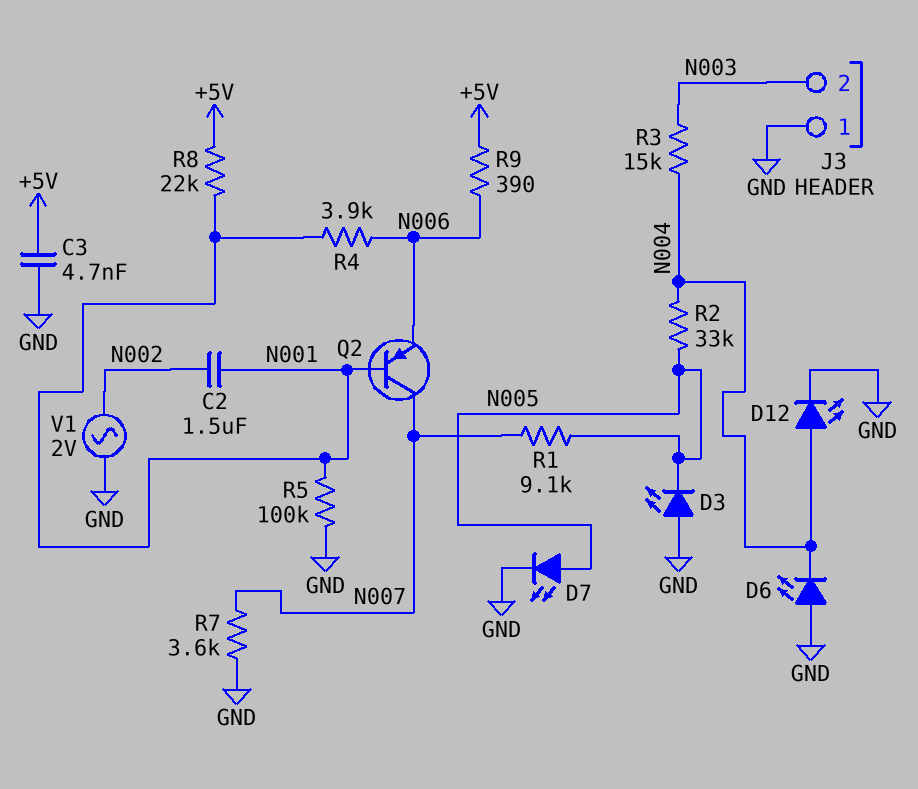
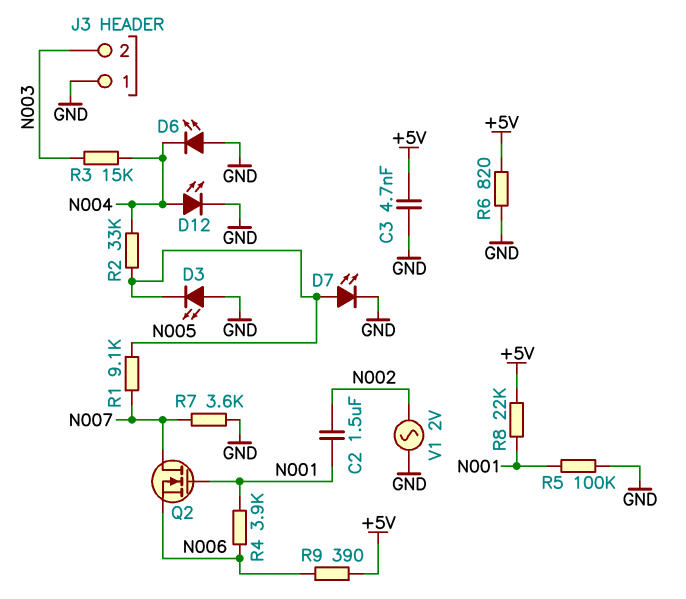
Q2: PNP (B N001, C N007, E N006) -> NMOS (G N001, D N007, S N006)
R6: none -> 820 (+5V, GND)

